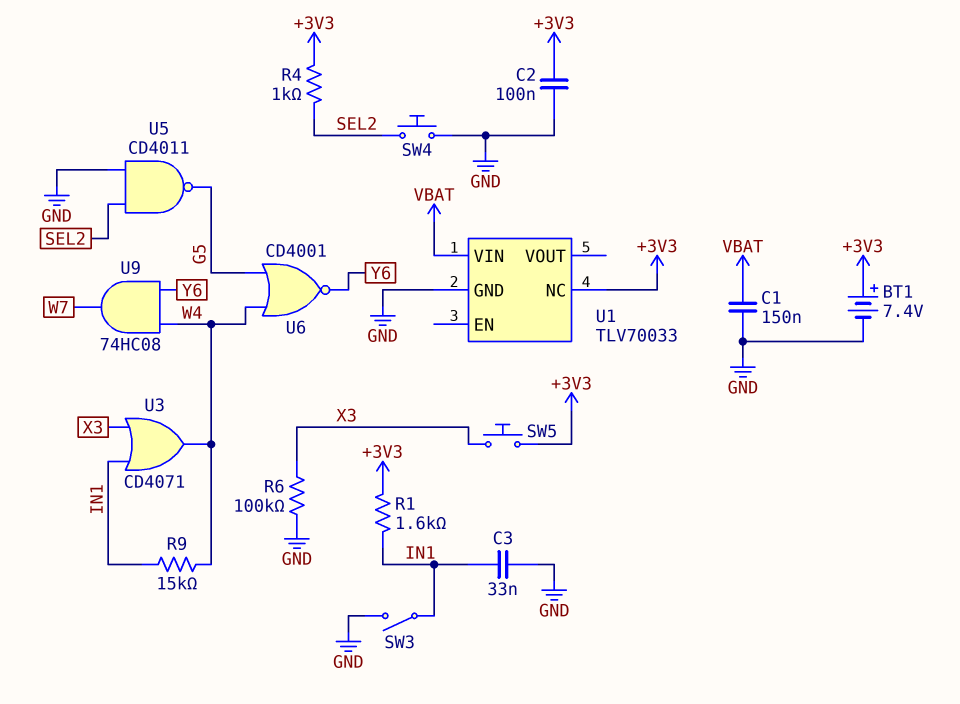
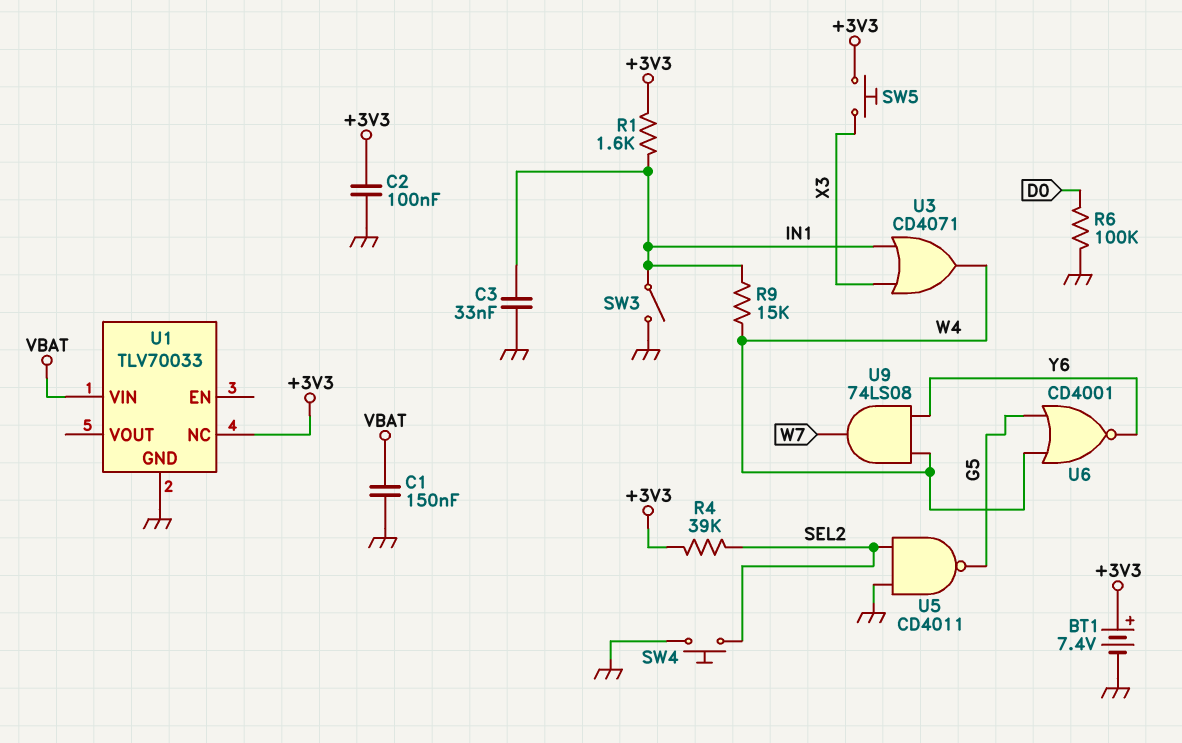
R4: 1k (+3V3, SEL2) -> 39k (+3V3, SEL2)
R6: 100k (GND, X3) -> 100k (D0, GND)
U9: AND 74HC08 (in W4, in Y6, out W7) -> AND 74LS08 (in W4, in Y6, out W7)

